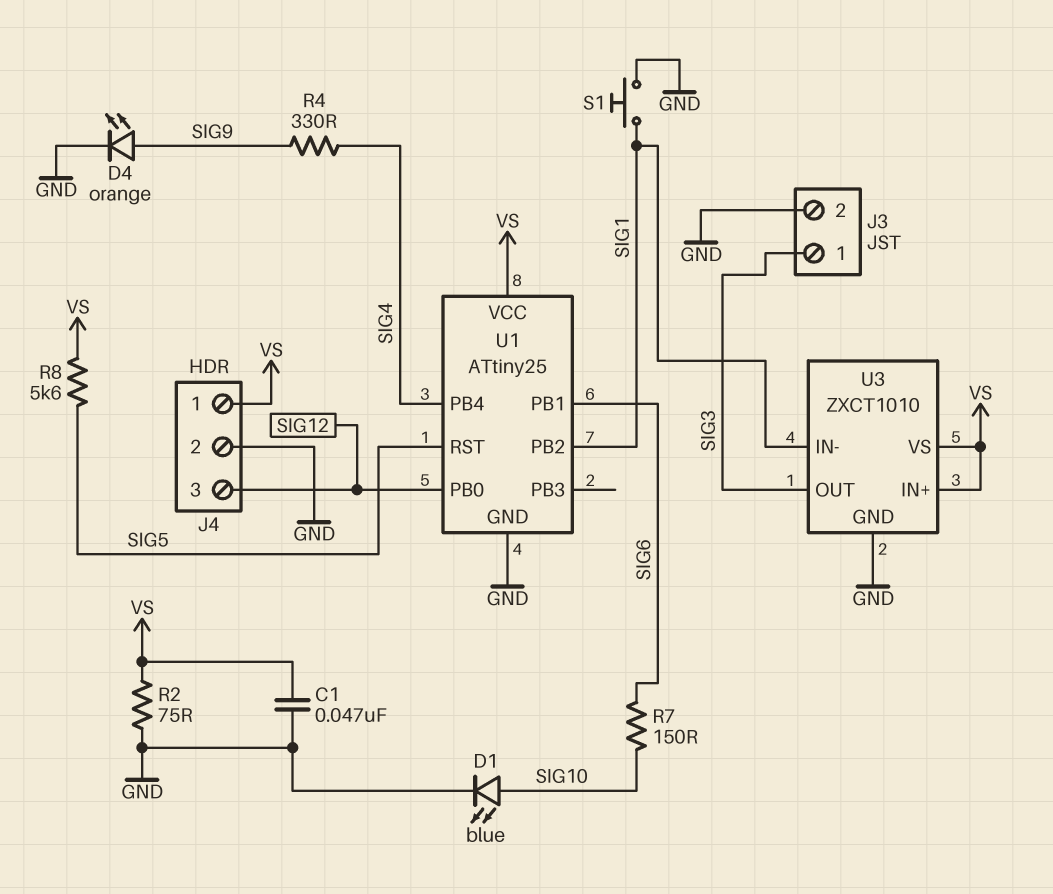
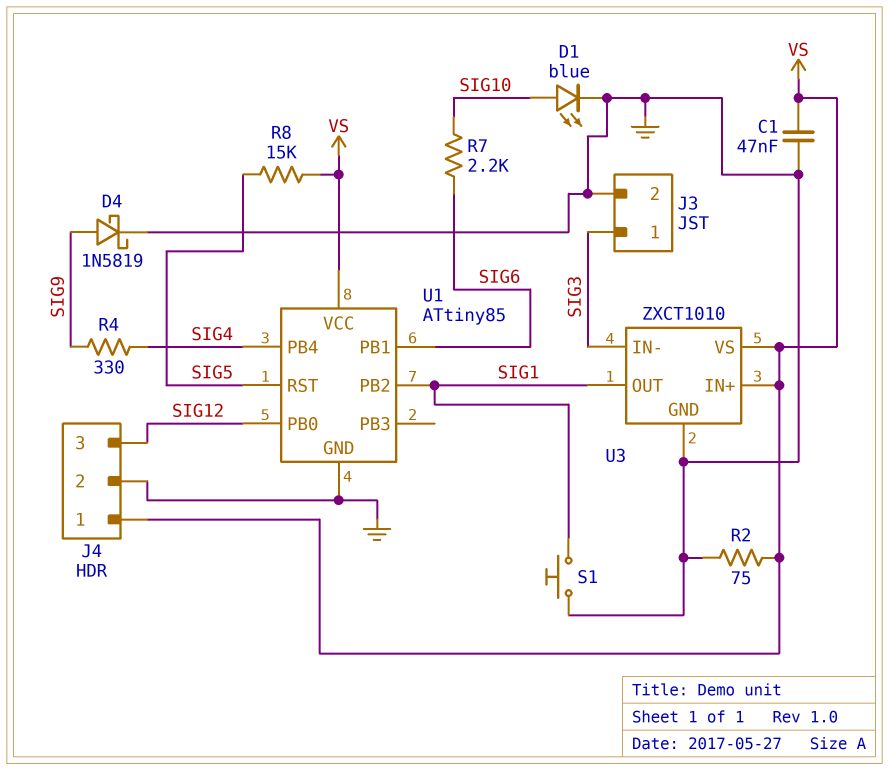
D4: LED orange (A SIG9, K GND) -> schottky 1N5819 (A SIG9, K GND)
R7: 150 (SIG6, SIG10) -> 2.2k (SIG6, SIG10)
R8: 5.6k (SIG5, VS) -> 15k (SIG5, VS)
U1: ATtiny25 -> ATtiny85
U3 pin IN-: SIG1 -> SIG3
U3 pin OUT: SIG3 -> SIG1

